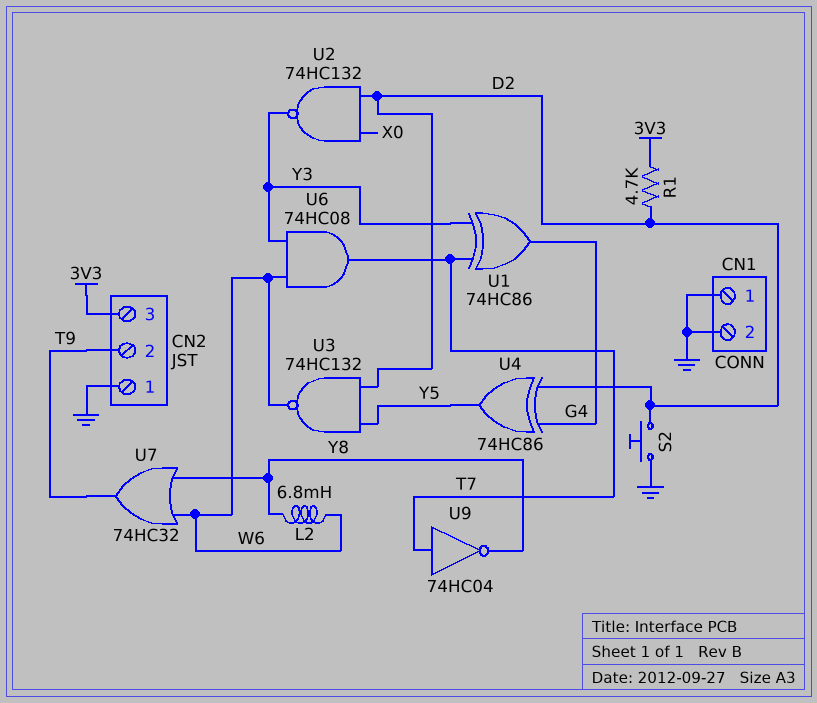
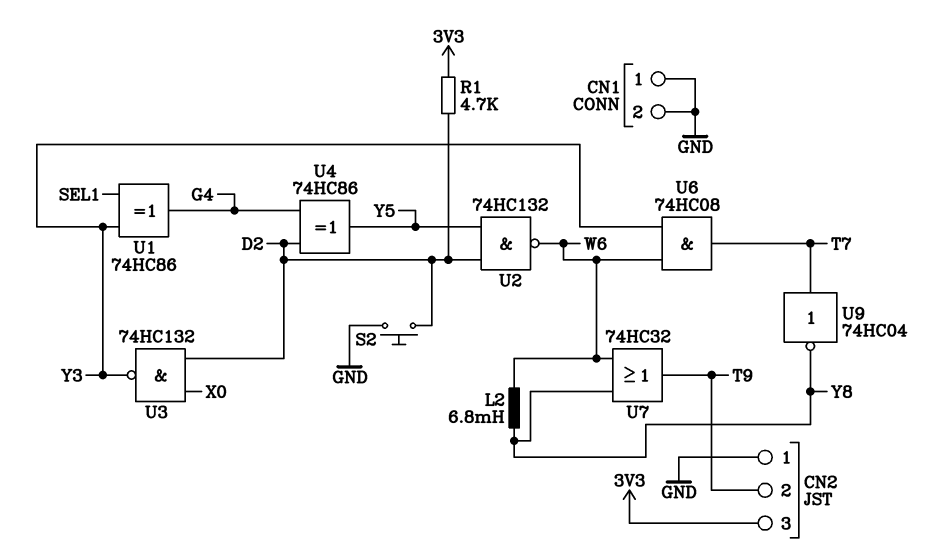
U1: XOR 74HC86 (in T7, in Y3, out G4) -> XOR 74HC86 (in SEL1, in Y3, out G4)
U2: NAND 74HC132 (in D2, in X0, out Y3) -> NAND 74HC132 (in D2, in Y5, out W6)
U3: NAND 74HC132 (in D2, in Y5, out W6) -> NAND 74HC132 (in D2, in X0, out Y3)

